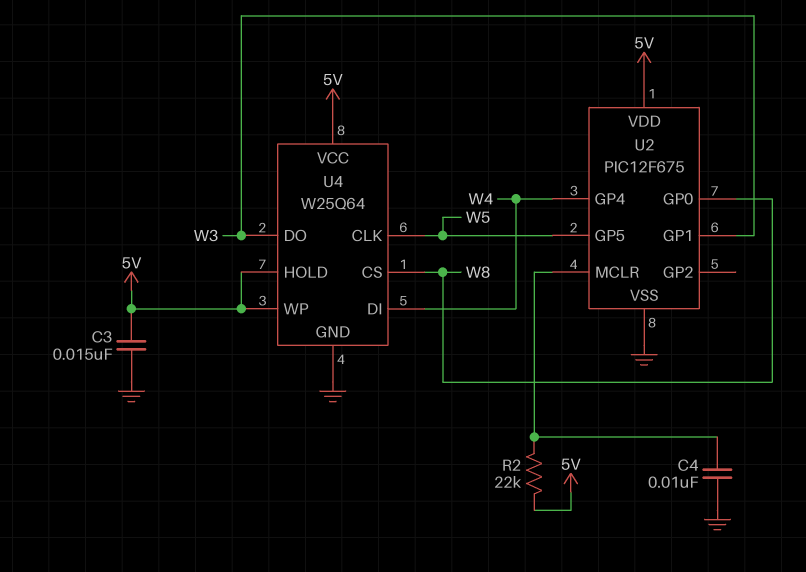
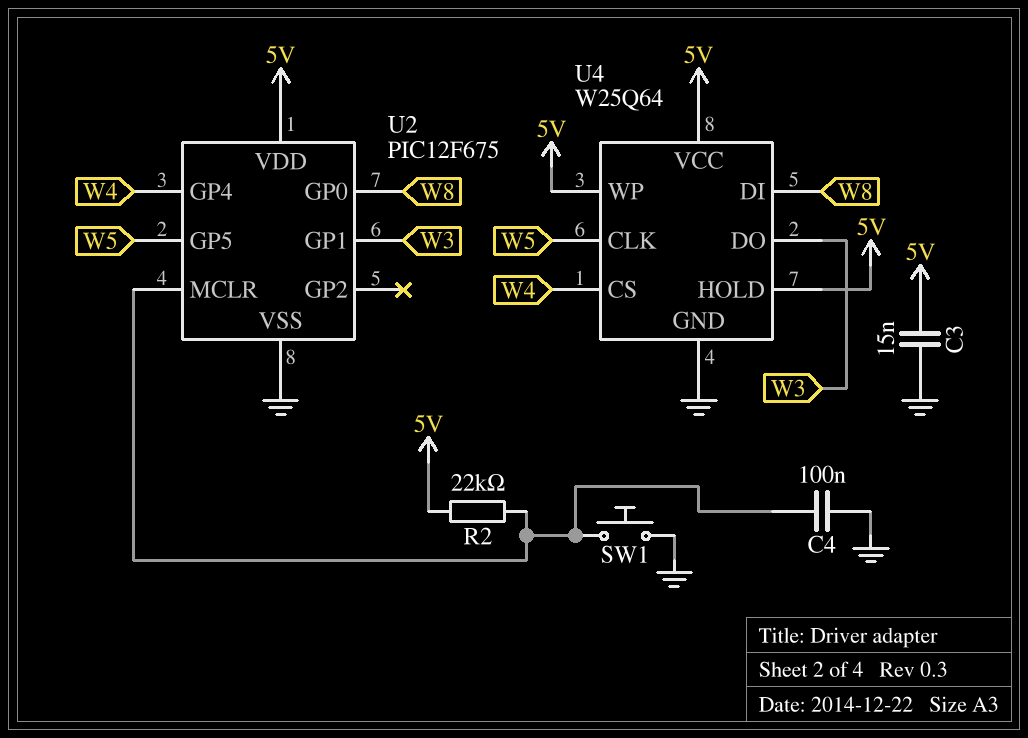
C4: 10nF (GND, U2/MCLR) -> 100nF (GND, U2/MCLR)
SW1: none -> button (GND, U2/MCLR)
U4 pin CS: W8 -> W4
U4 pin DI: W4 -> W8

